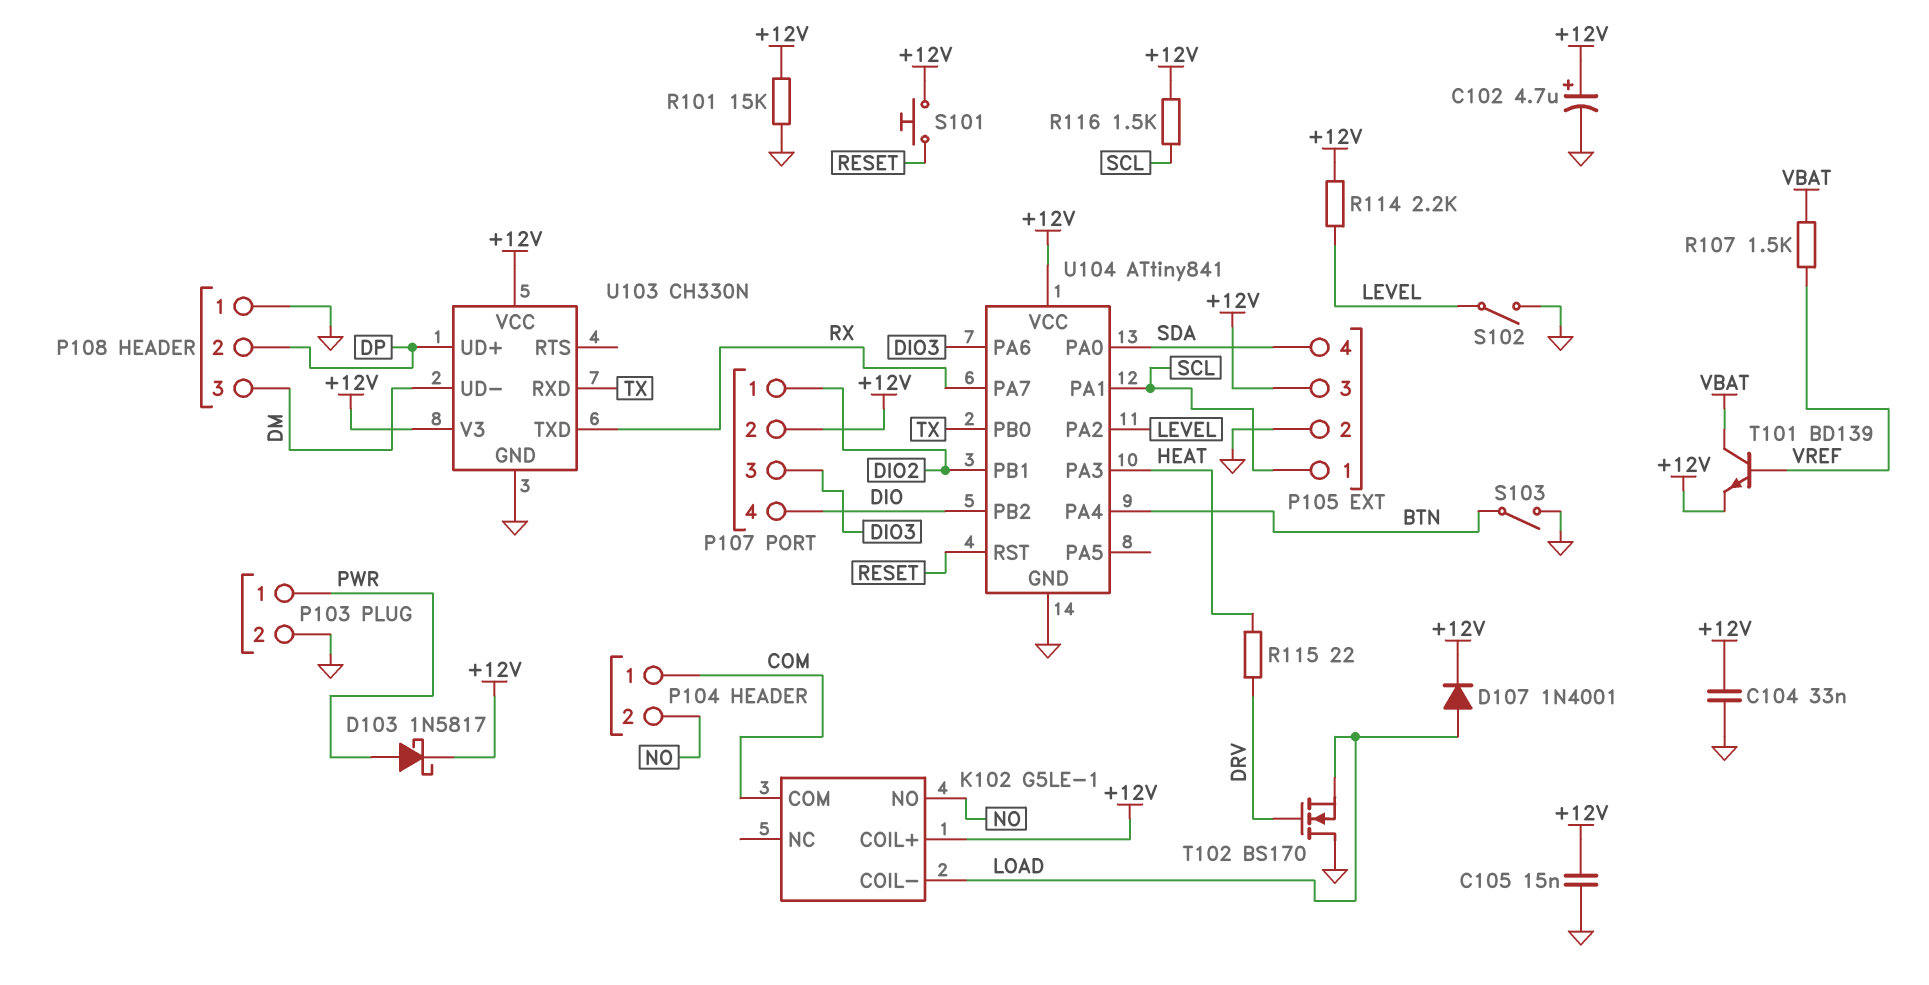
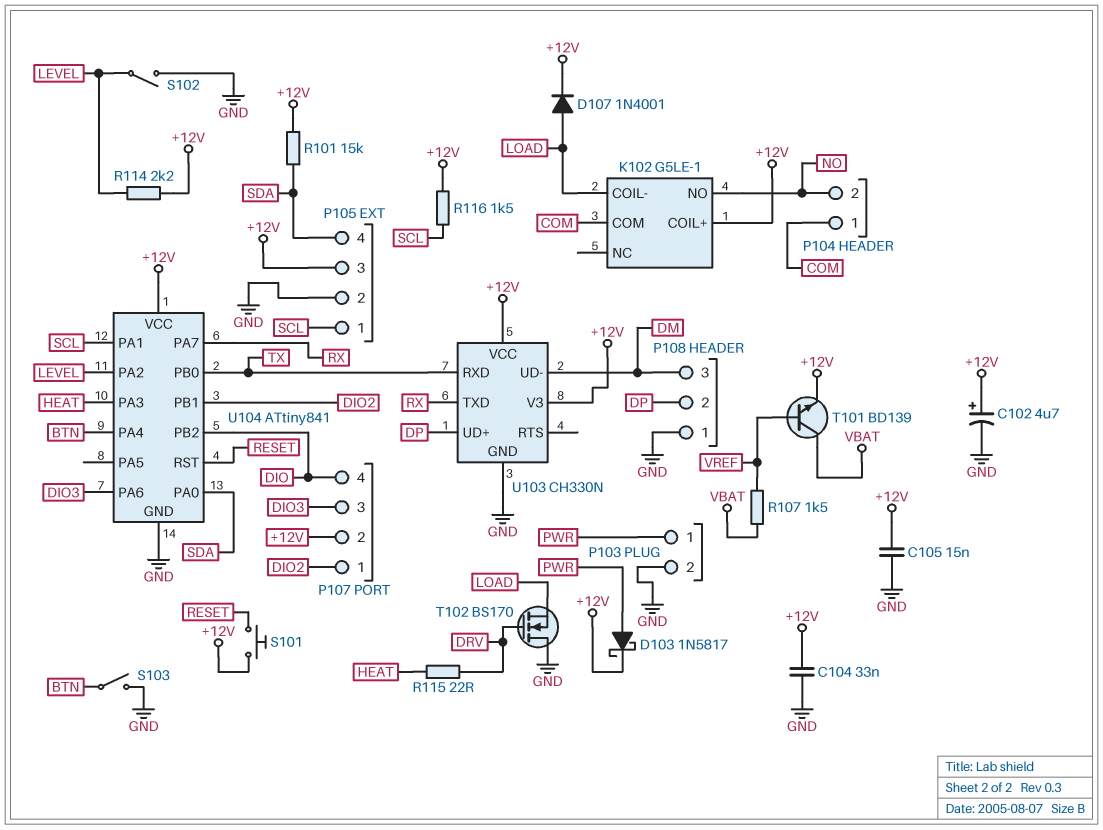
R101: 15k (+12V, GND) -> 15k (+12V, SDA)

